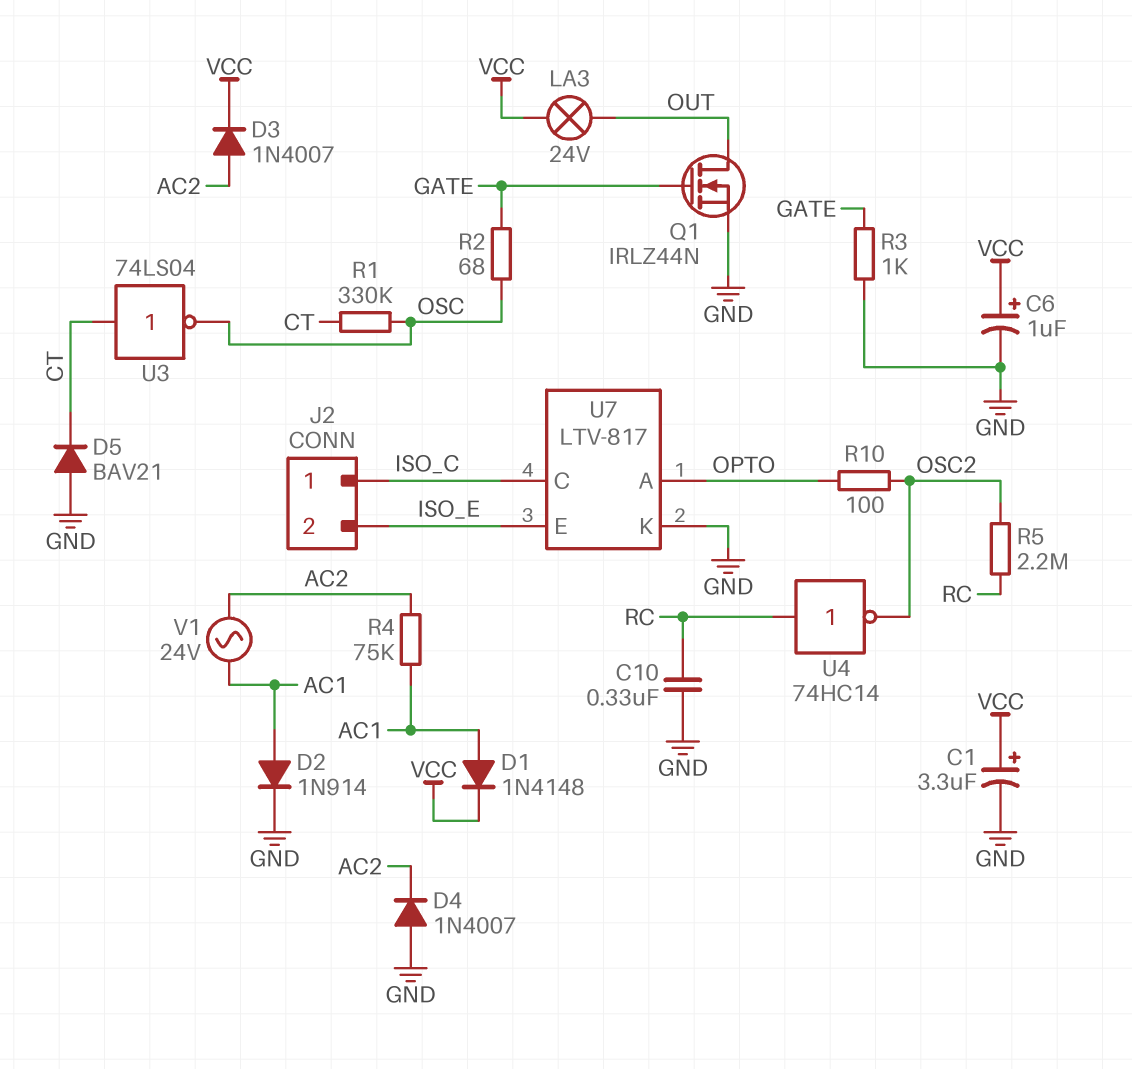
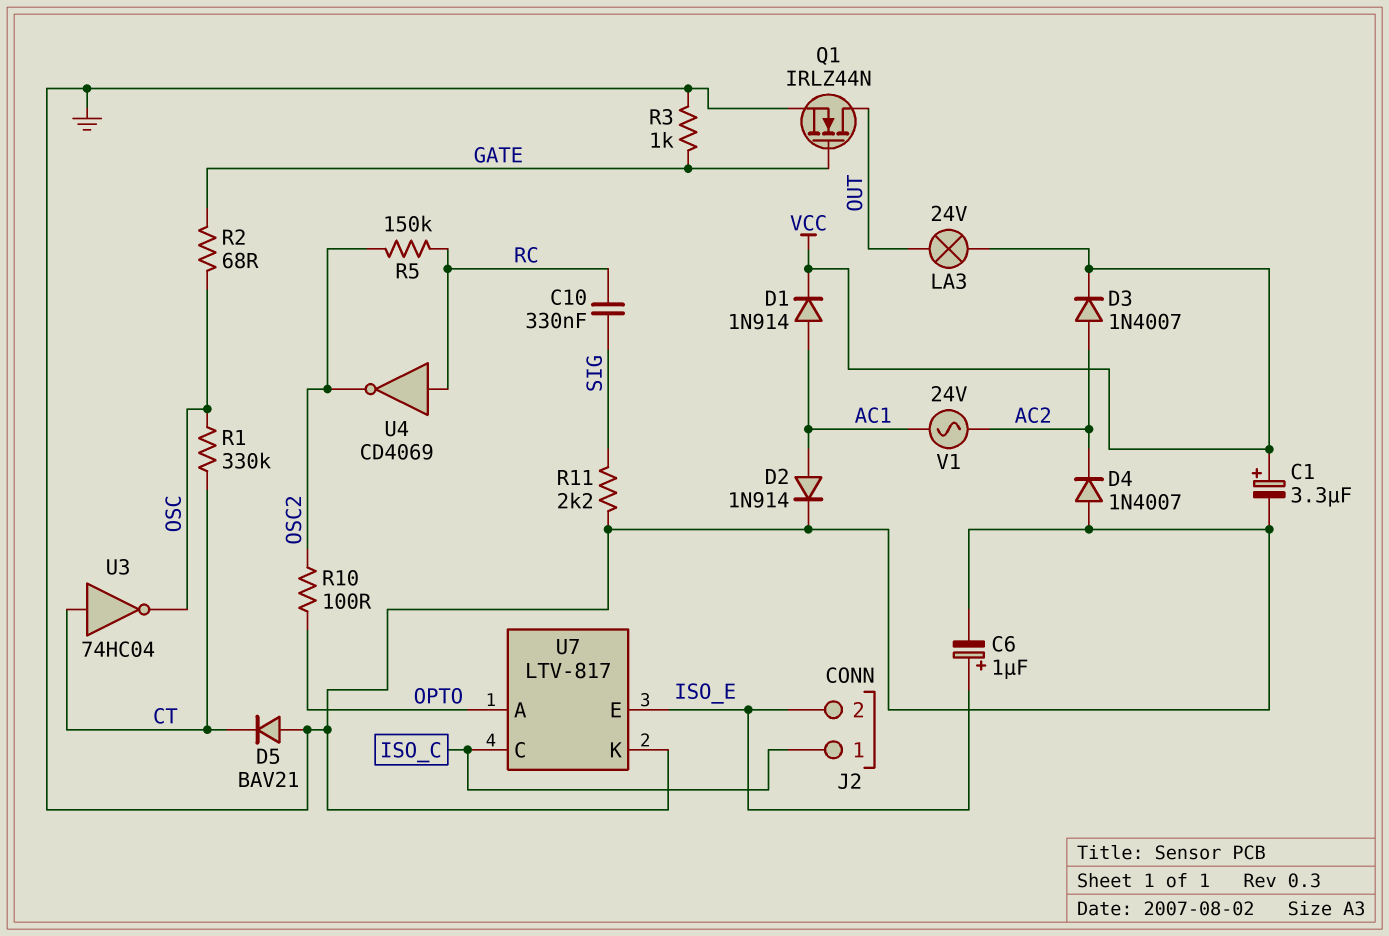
C6: 1uF (plus VCC, minus GND) -> 1uF (plus ISO_E, minus GND)
C10: 330nF (GND, RC) -> 330nF (RC, SIG)
D1: diode 1N4148 (A AC1, K VCC) -> diode 1N914 (A AC1, K VCC)
R4: 75k (AC1, AC2) -> none
R5: 2.2M (OSC2, RC) -> 150k (OSC2, RC)
R11: none -> 2.2k (GND, SIG)
U3: NOT 74LS04 (in CT, out OSC) -> NOT 74HC04 (in CT, out OSC)
U4: NOT 74HC14 (in RC, out OSC2) -> NOT CD4069 (in RC, out OSC2)

